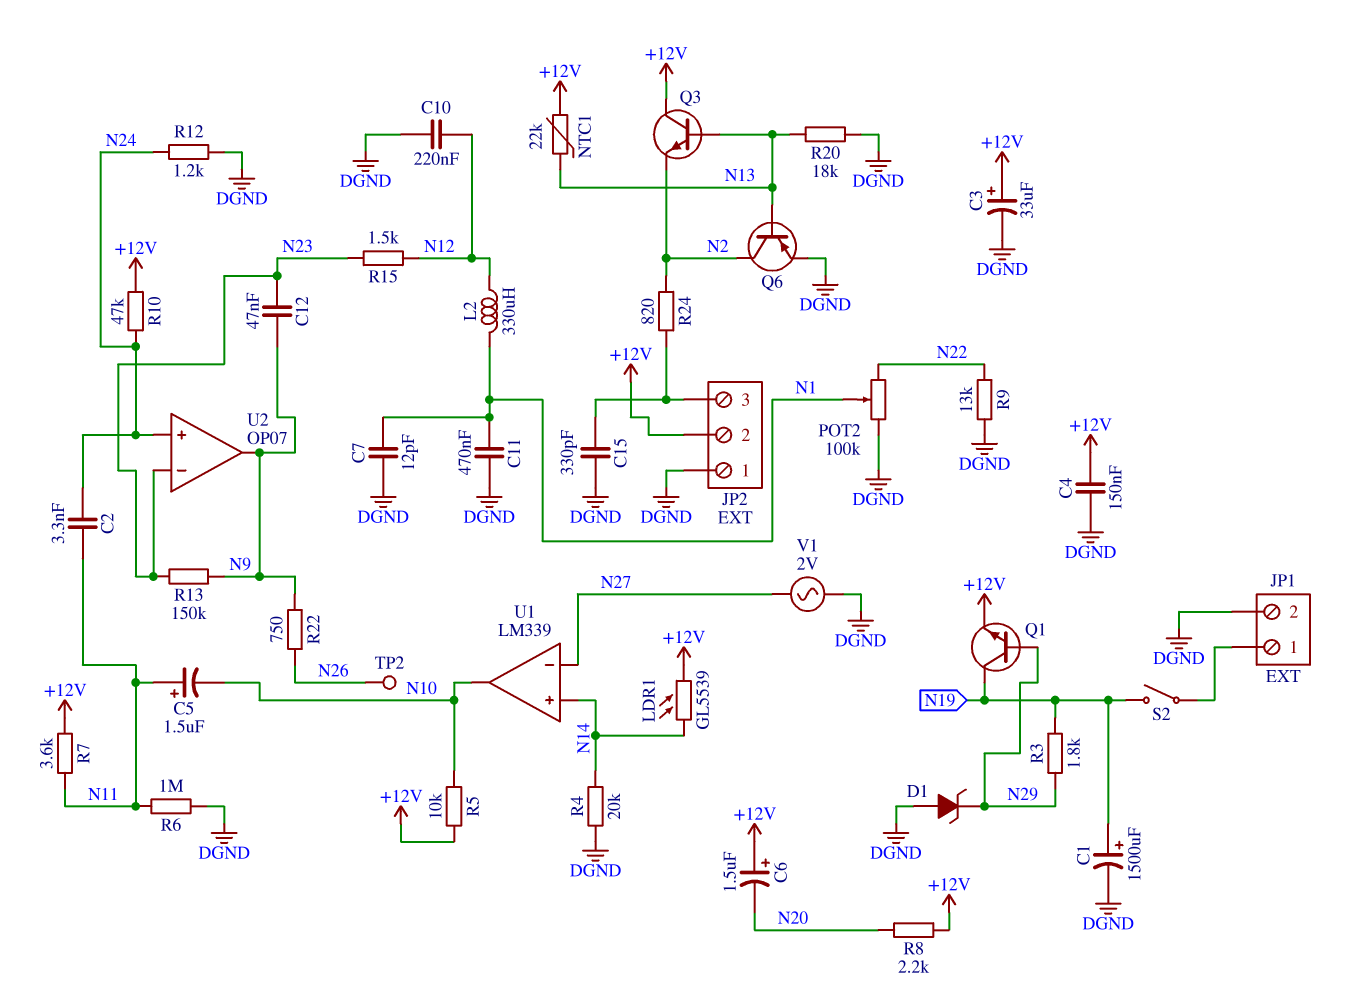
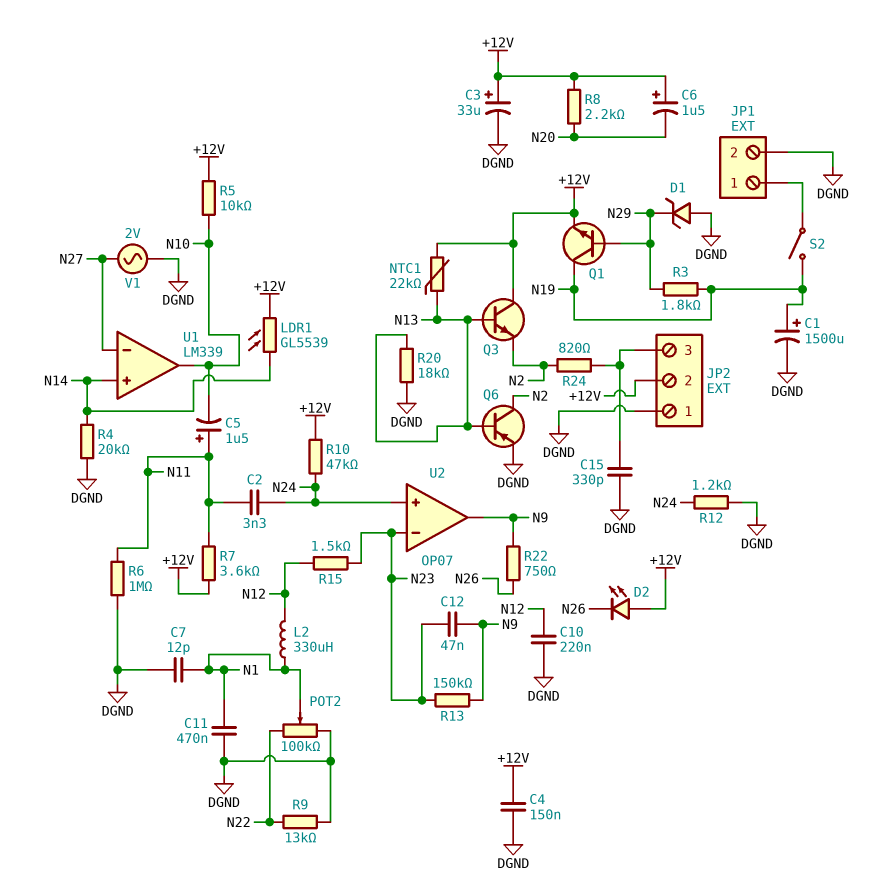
D2: none -> LED (A +12V, K N26)
TP2: test point (N26) -> none

